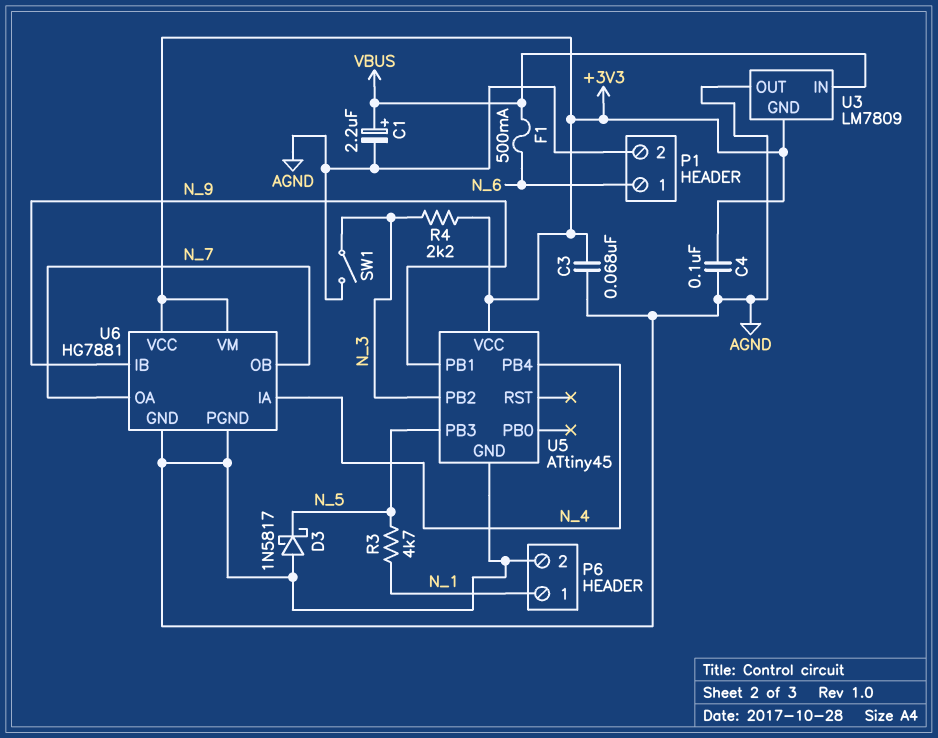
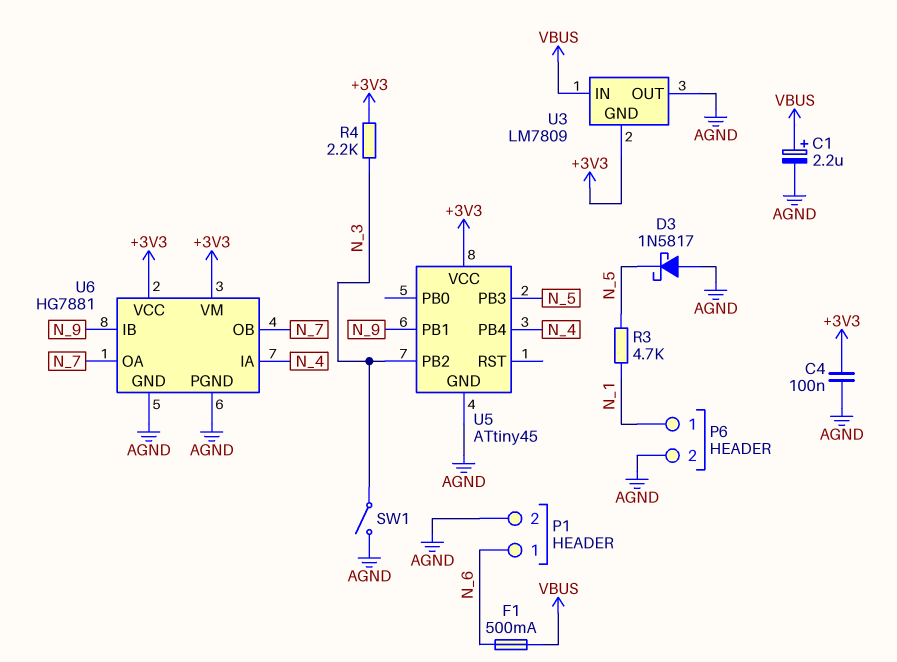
C3: 68nF (+3V3, AGND) -> none

